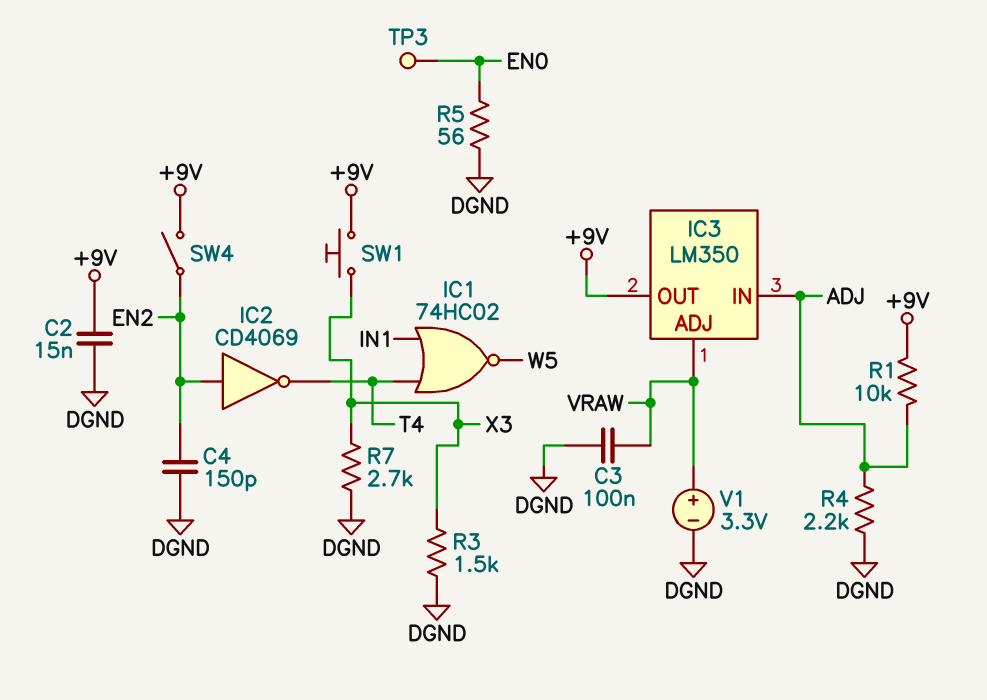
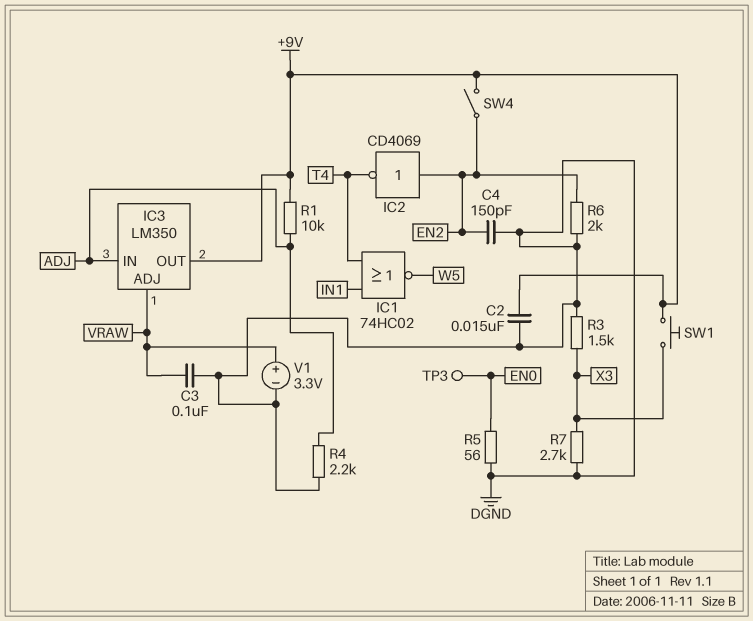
R6: none -> 2k (DGND, EN2)

